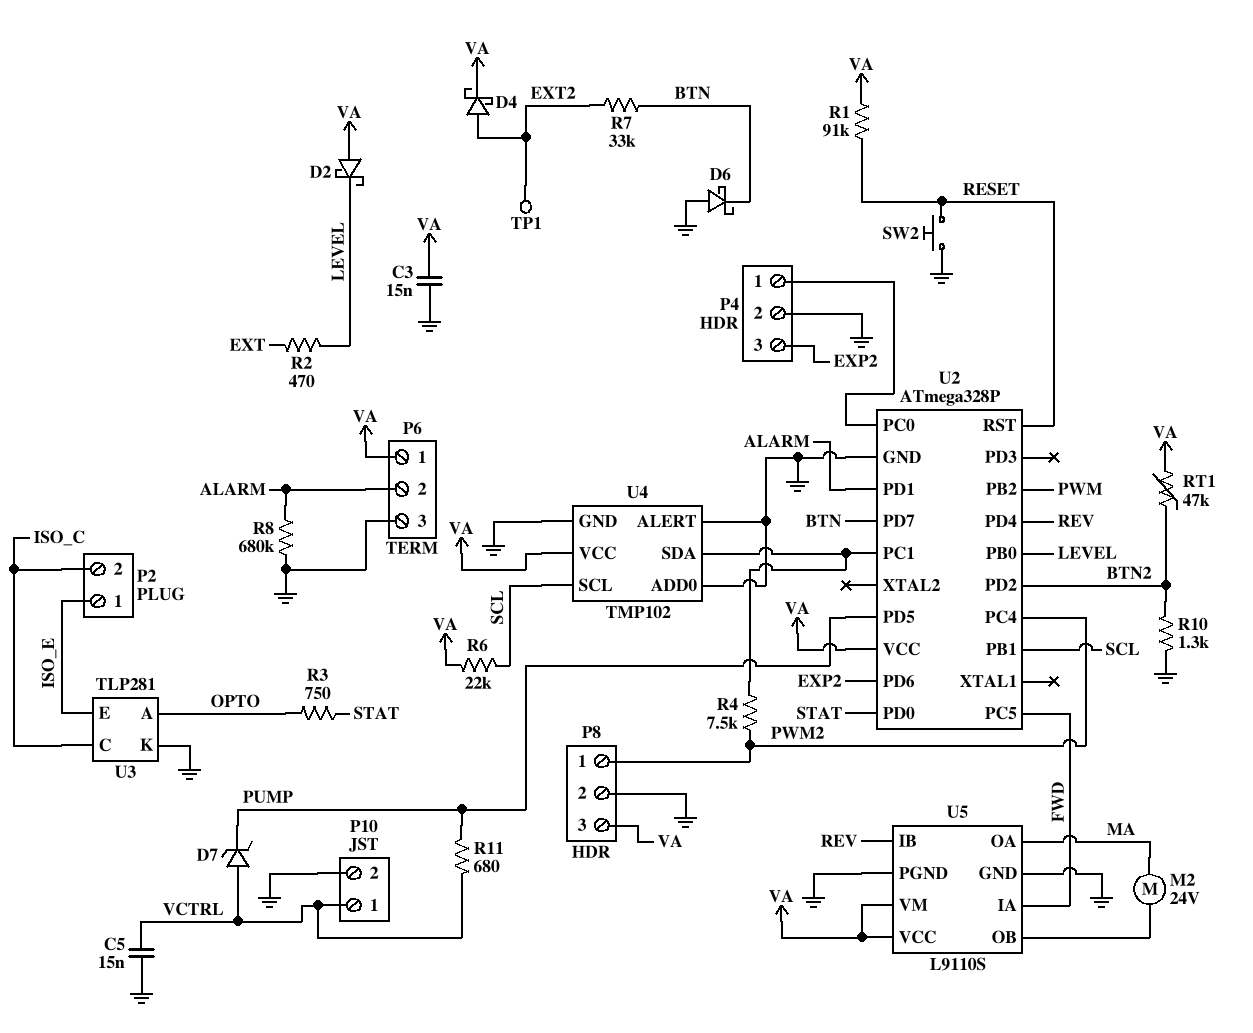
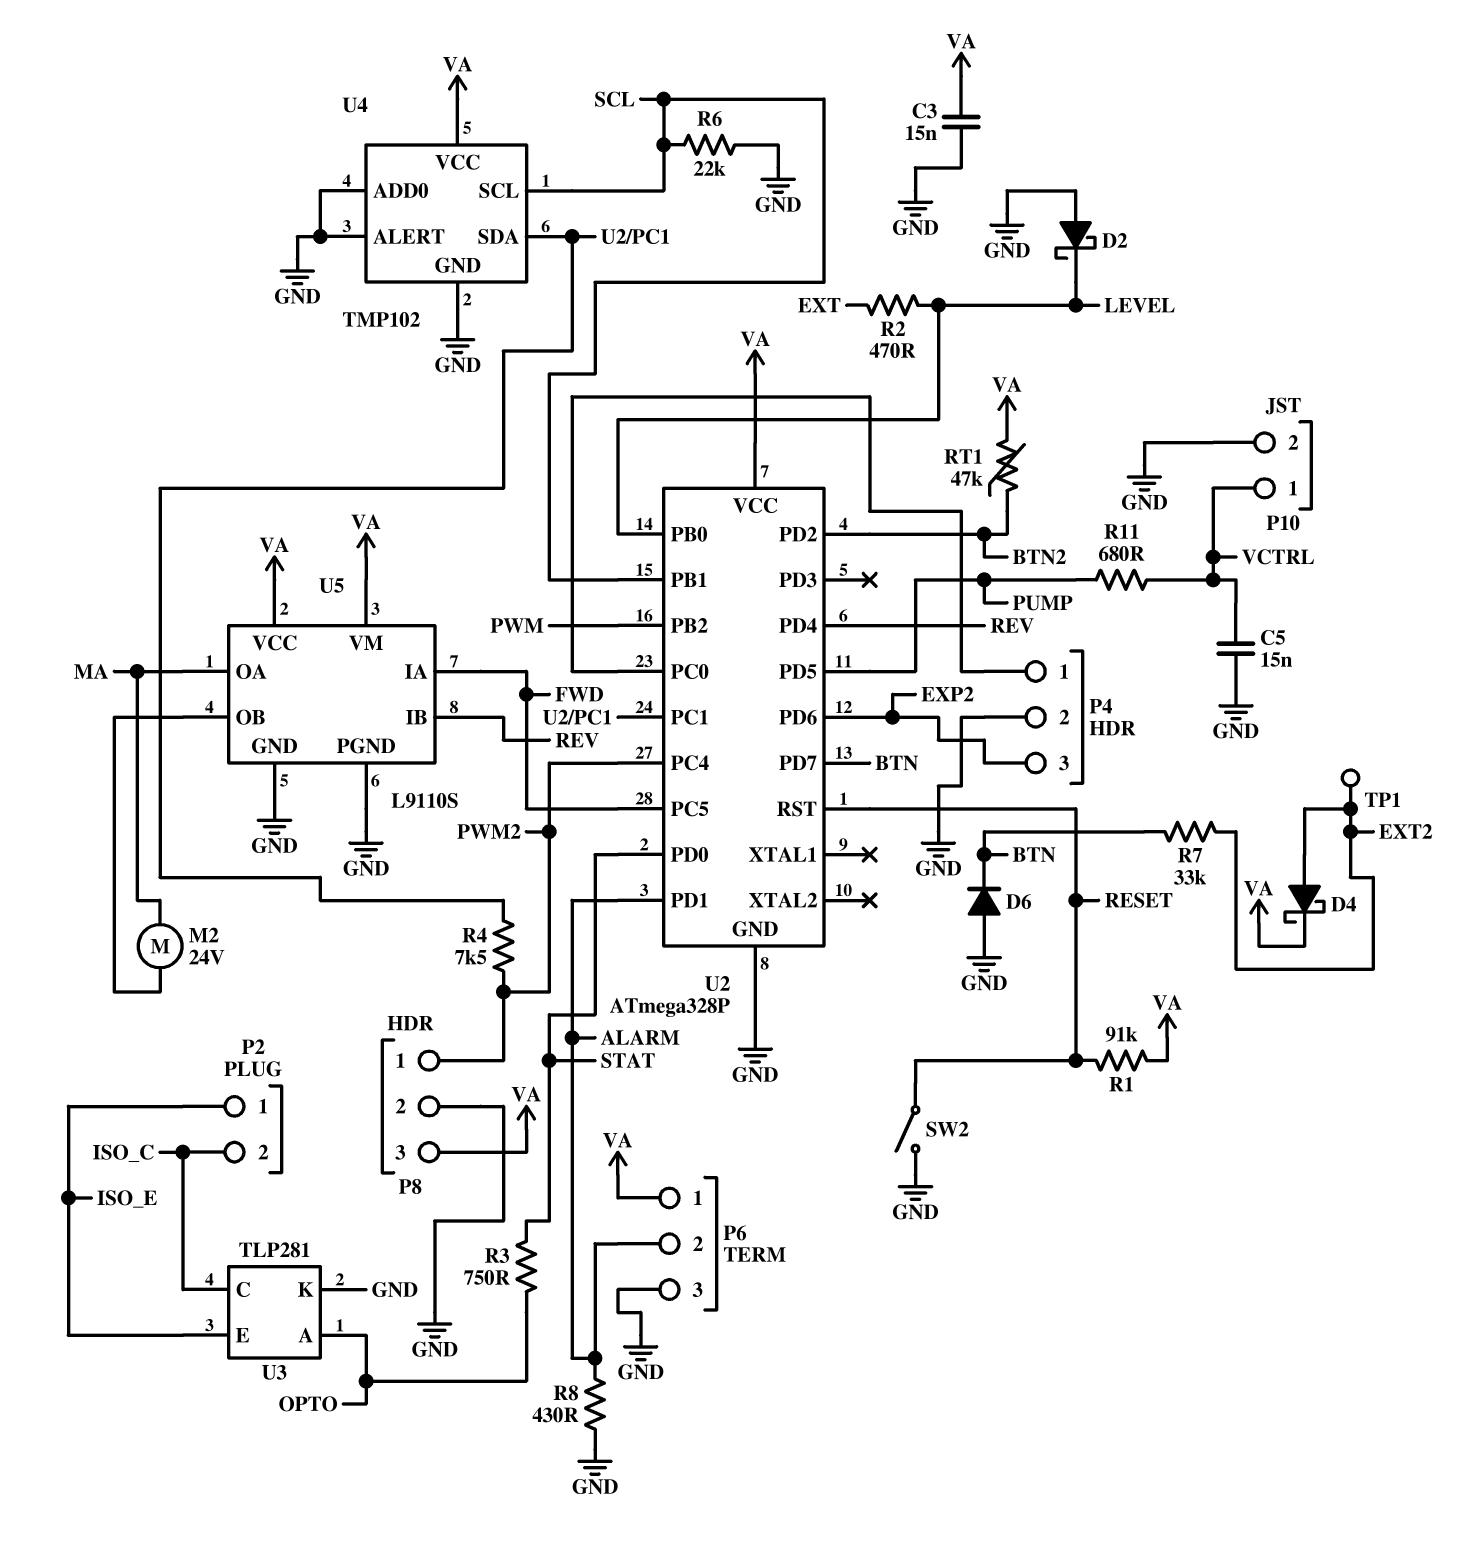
D2: schottky (A VA, K LEVEL) -> schottky (A GND, K LEVEL)
D6: schottky (A GND, K BTN) -> diode (A GND, K BTN)
D7: zener (A VCTRL, K PUMP) -> none
R6: 22k (SCL, VA) -> 22k (GND, SCL)
R8: 680k (ALARM, GND) -> 430 (ALARM, GND)
R10: 1.3k (BTN2, GND) -> none
SW2: button (GND, RESET) -> switch (GND, RESET)

